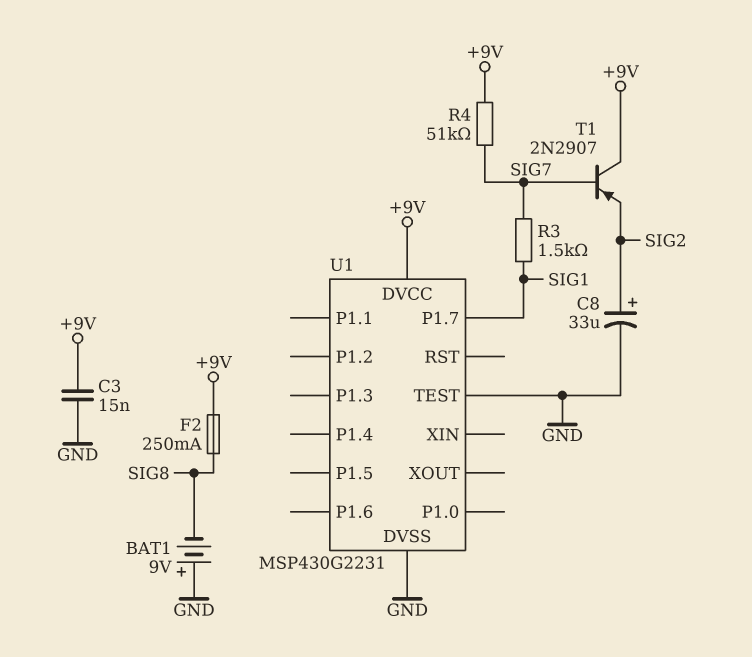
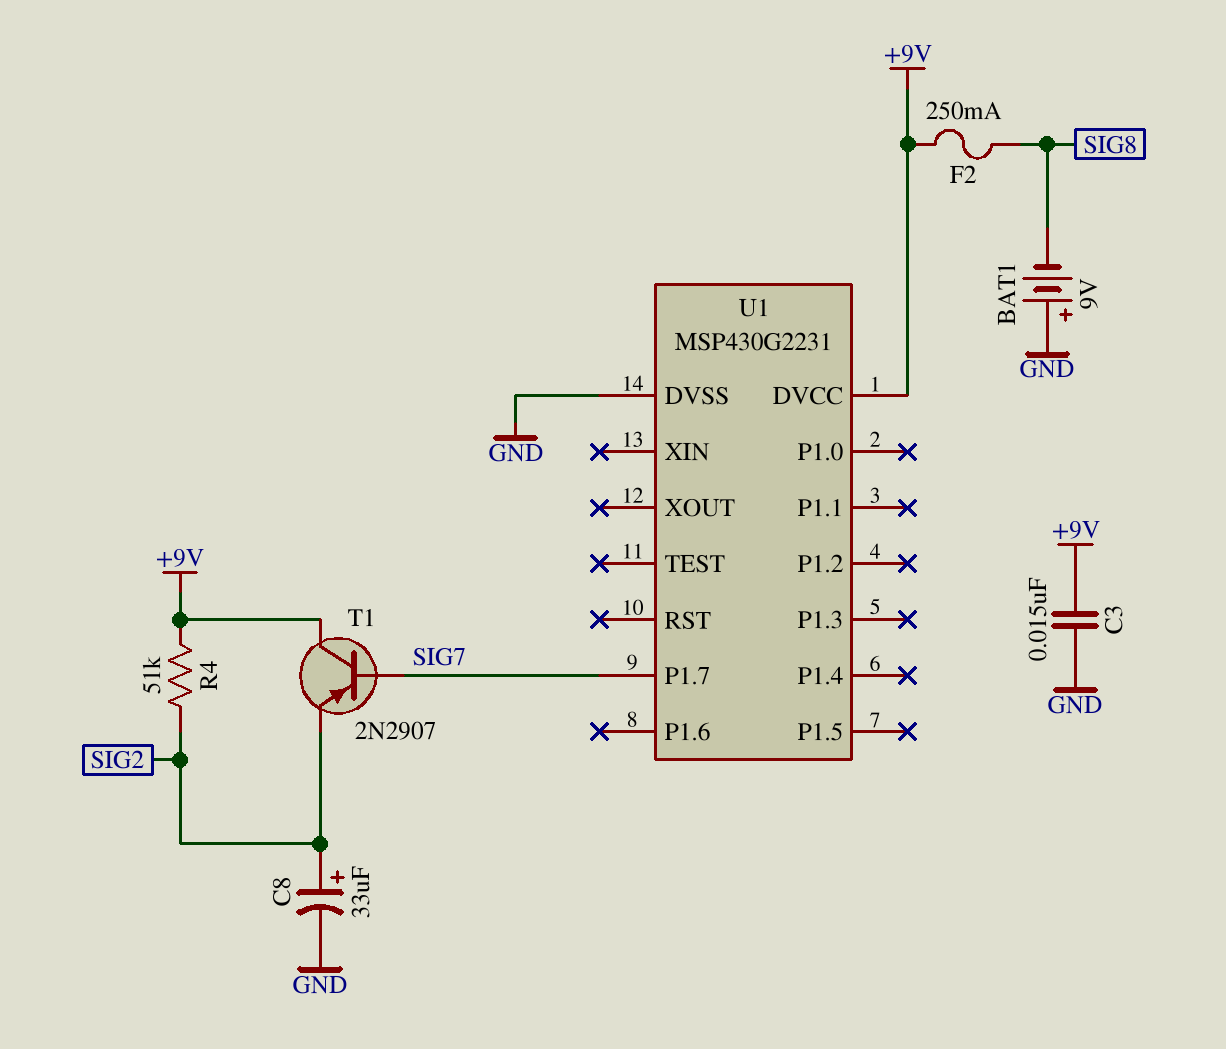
R3: 1.5k (SIG1, SIG7) -> none
R4: 51k (+9V, SIG7) -> 51k (+9V, SIG2)
U1 pin P1.7: SIG1 -> SIG7
U1 pin TEST: GND -> none

